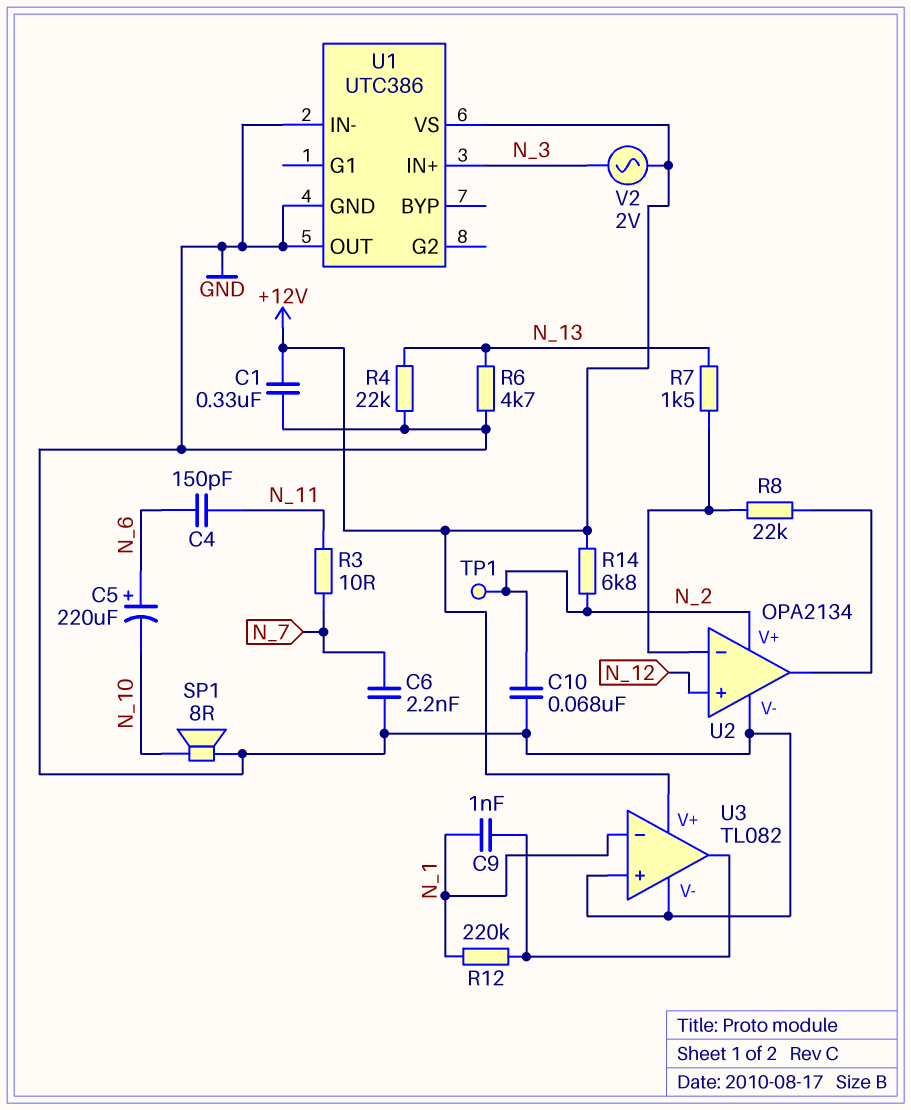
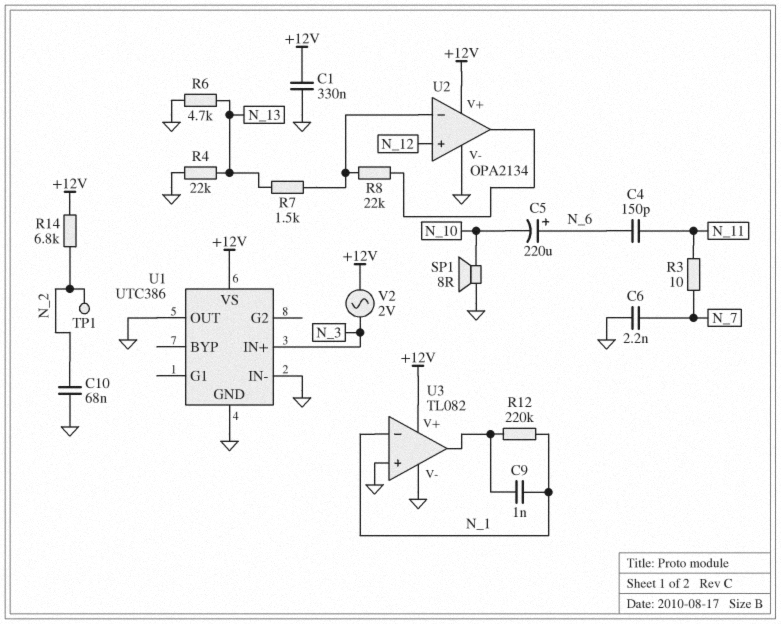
U2 pin V+: N_2 -> +12V

